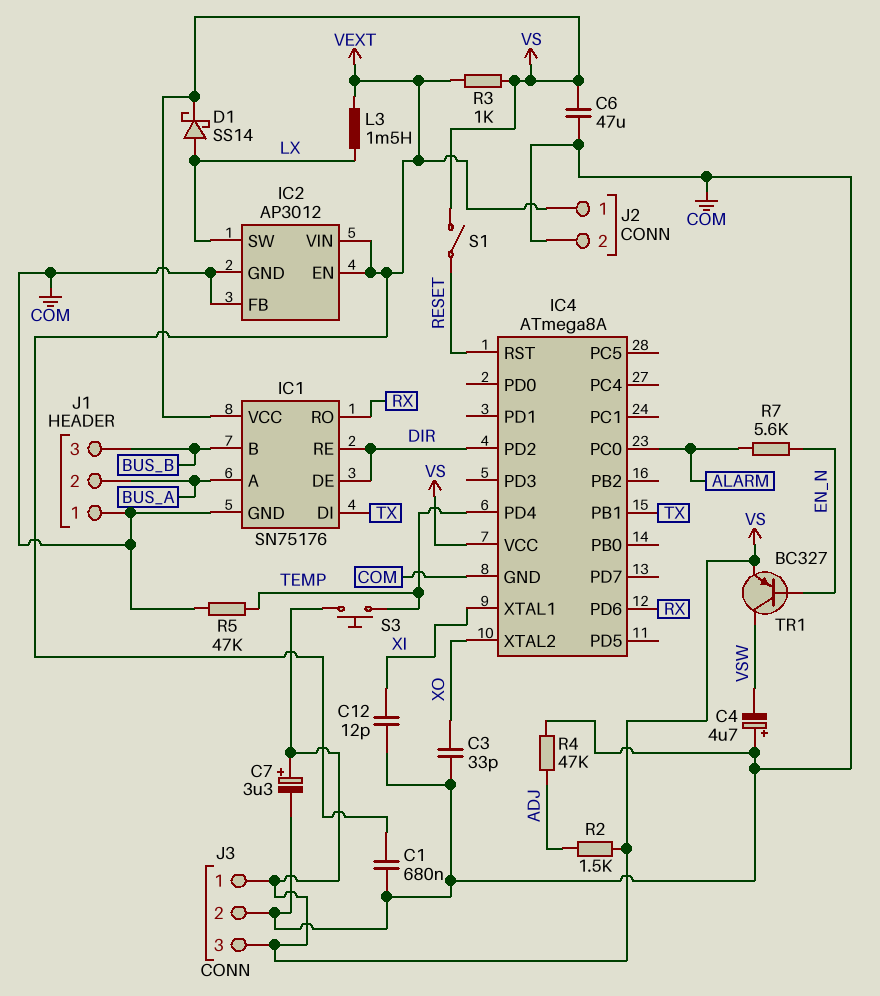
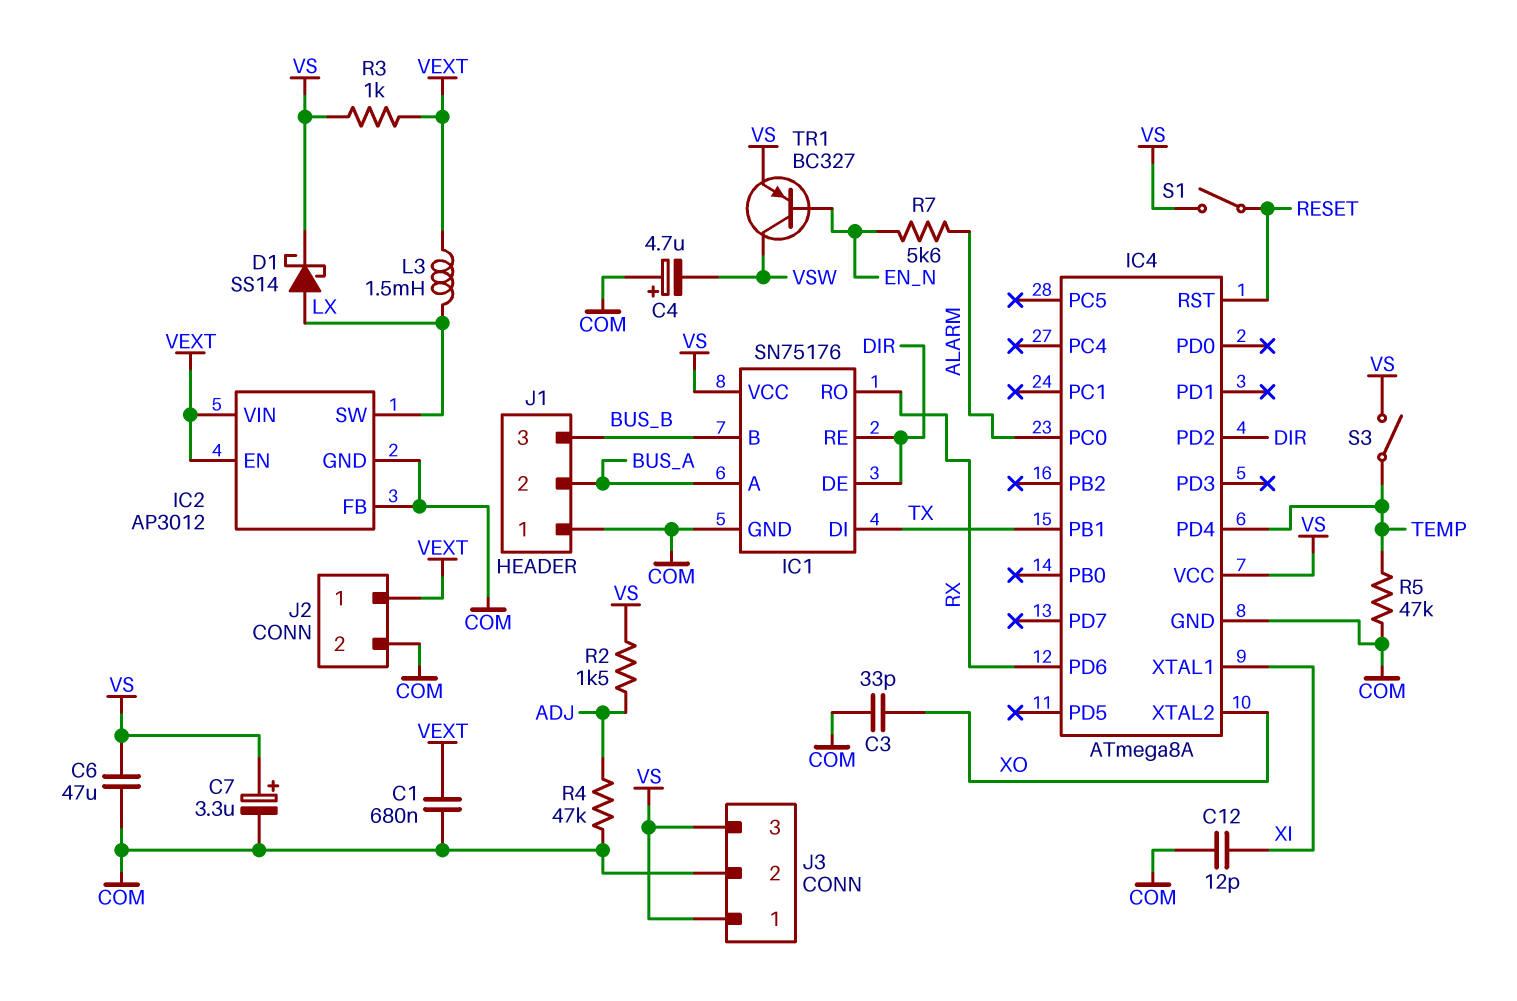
S3: button (TEMP, VS) -> switch (TEMP, VS)

